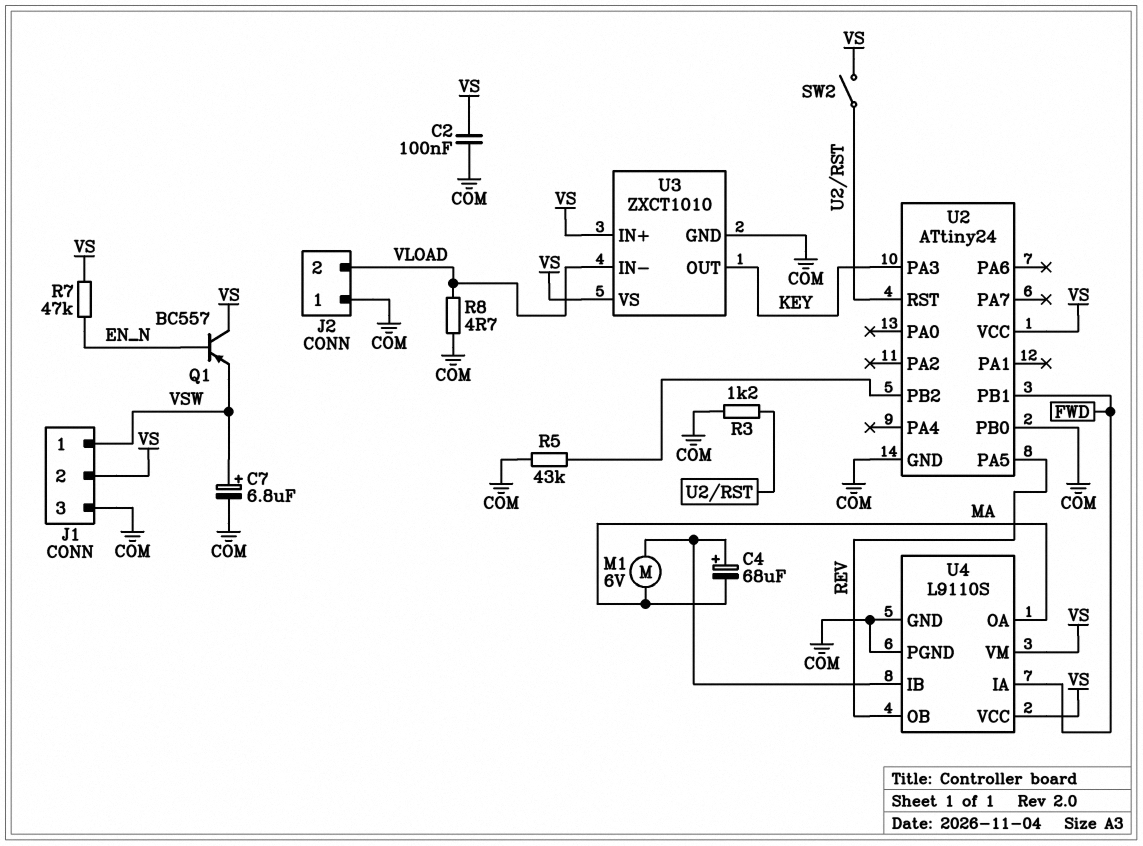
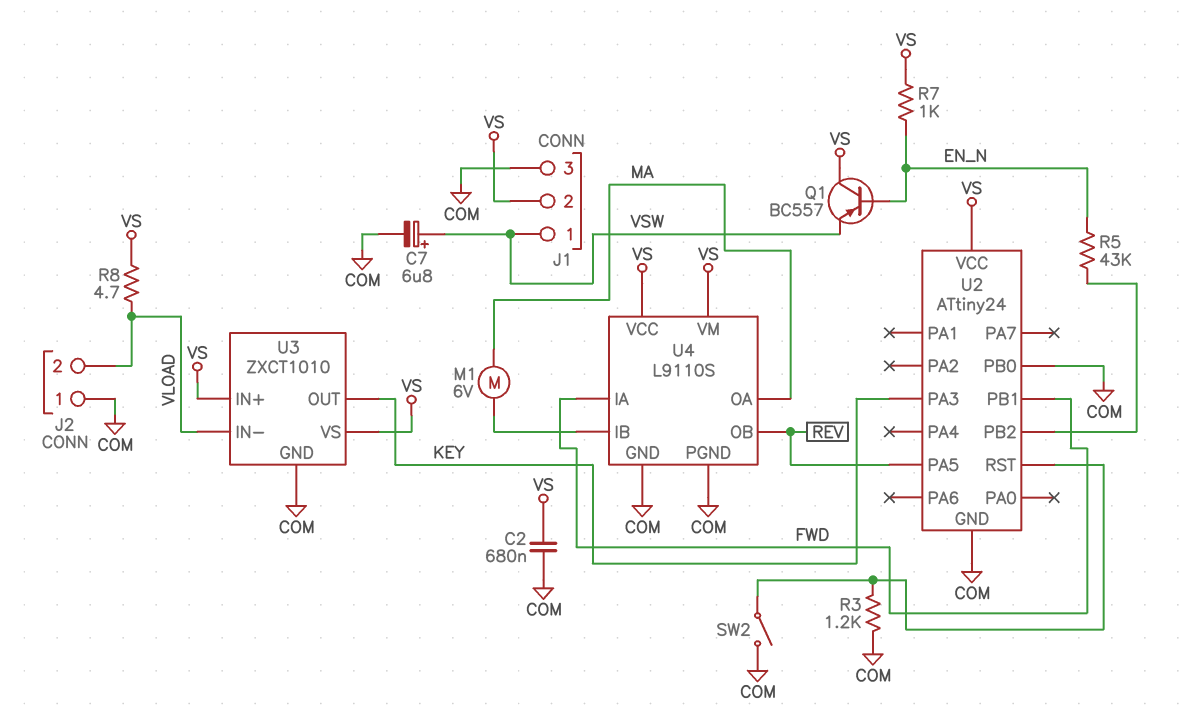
C2: 100nF (COM, VS) -> 680nF (COM, VS)
C4: 68uF (plus U4/IB, minus MA) -> none
R5: 43k (COM, U2/PB2) -> 43k (EN_N, U2/PB2)
R7: 47k (EN_N, VS) -> 1k (EN_N, VS)
R8: 4.7 (COM, VLOAD) -> 4.7 (VLOAD, VS)
SW2: switch (U2/RST, VS) -> switch (COM, U2/RST)

